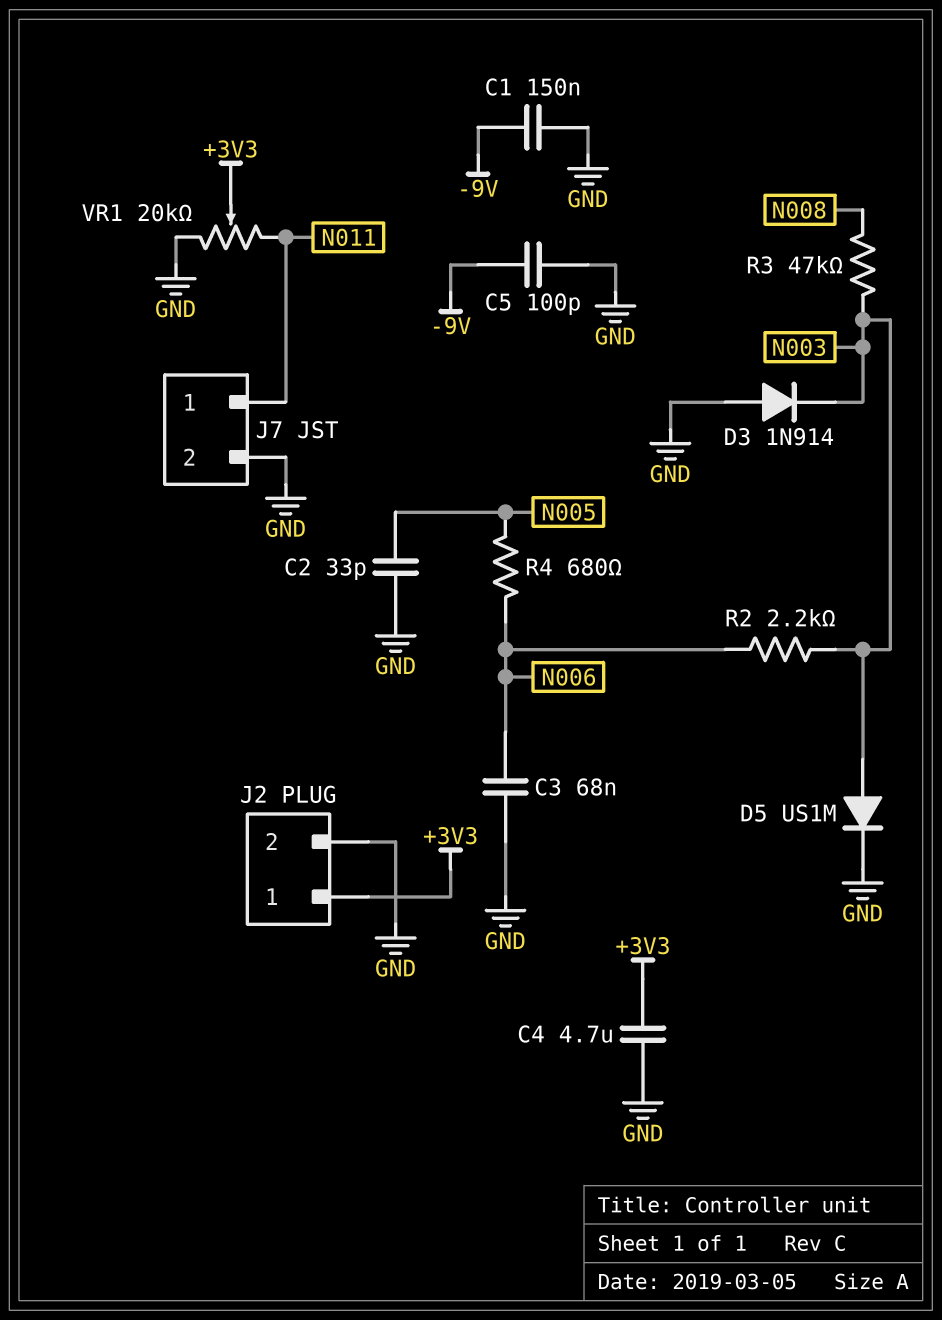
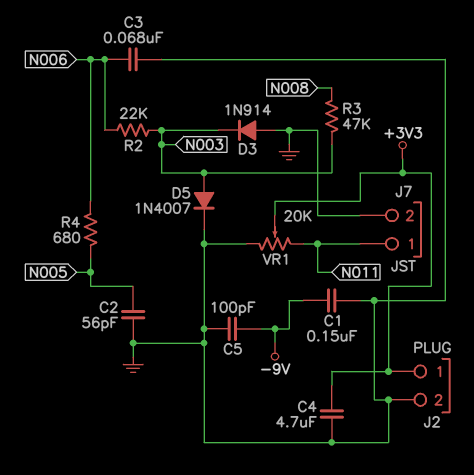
C2: 33pF (GND, N005) -> 56pF (GND, N005)
D5: diode US1M (A N003, K GND) -> diode 1N4007 (A N003, K GND)
R2: 2.2k (N003, N006) -> 22k (N003, N006)

